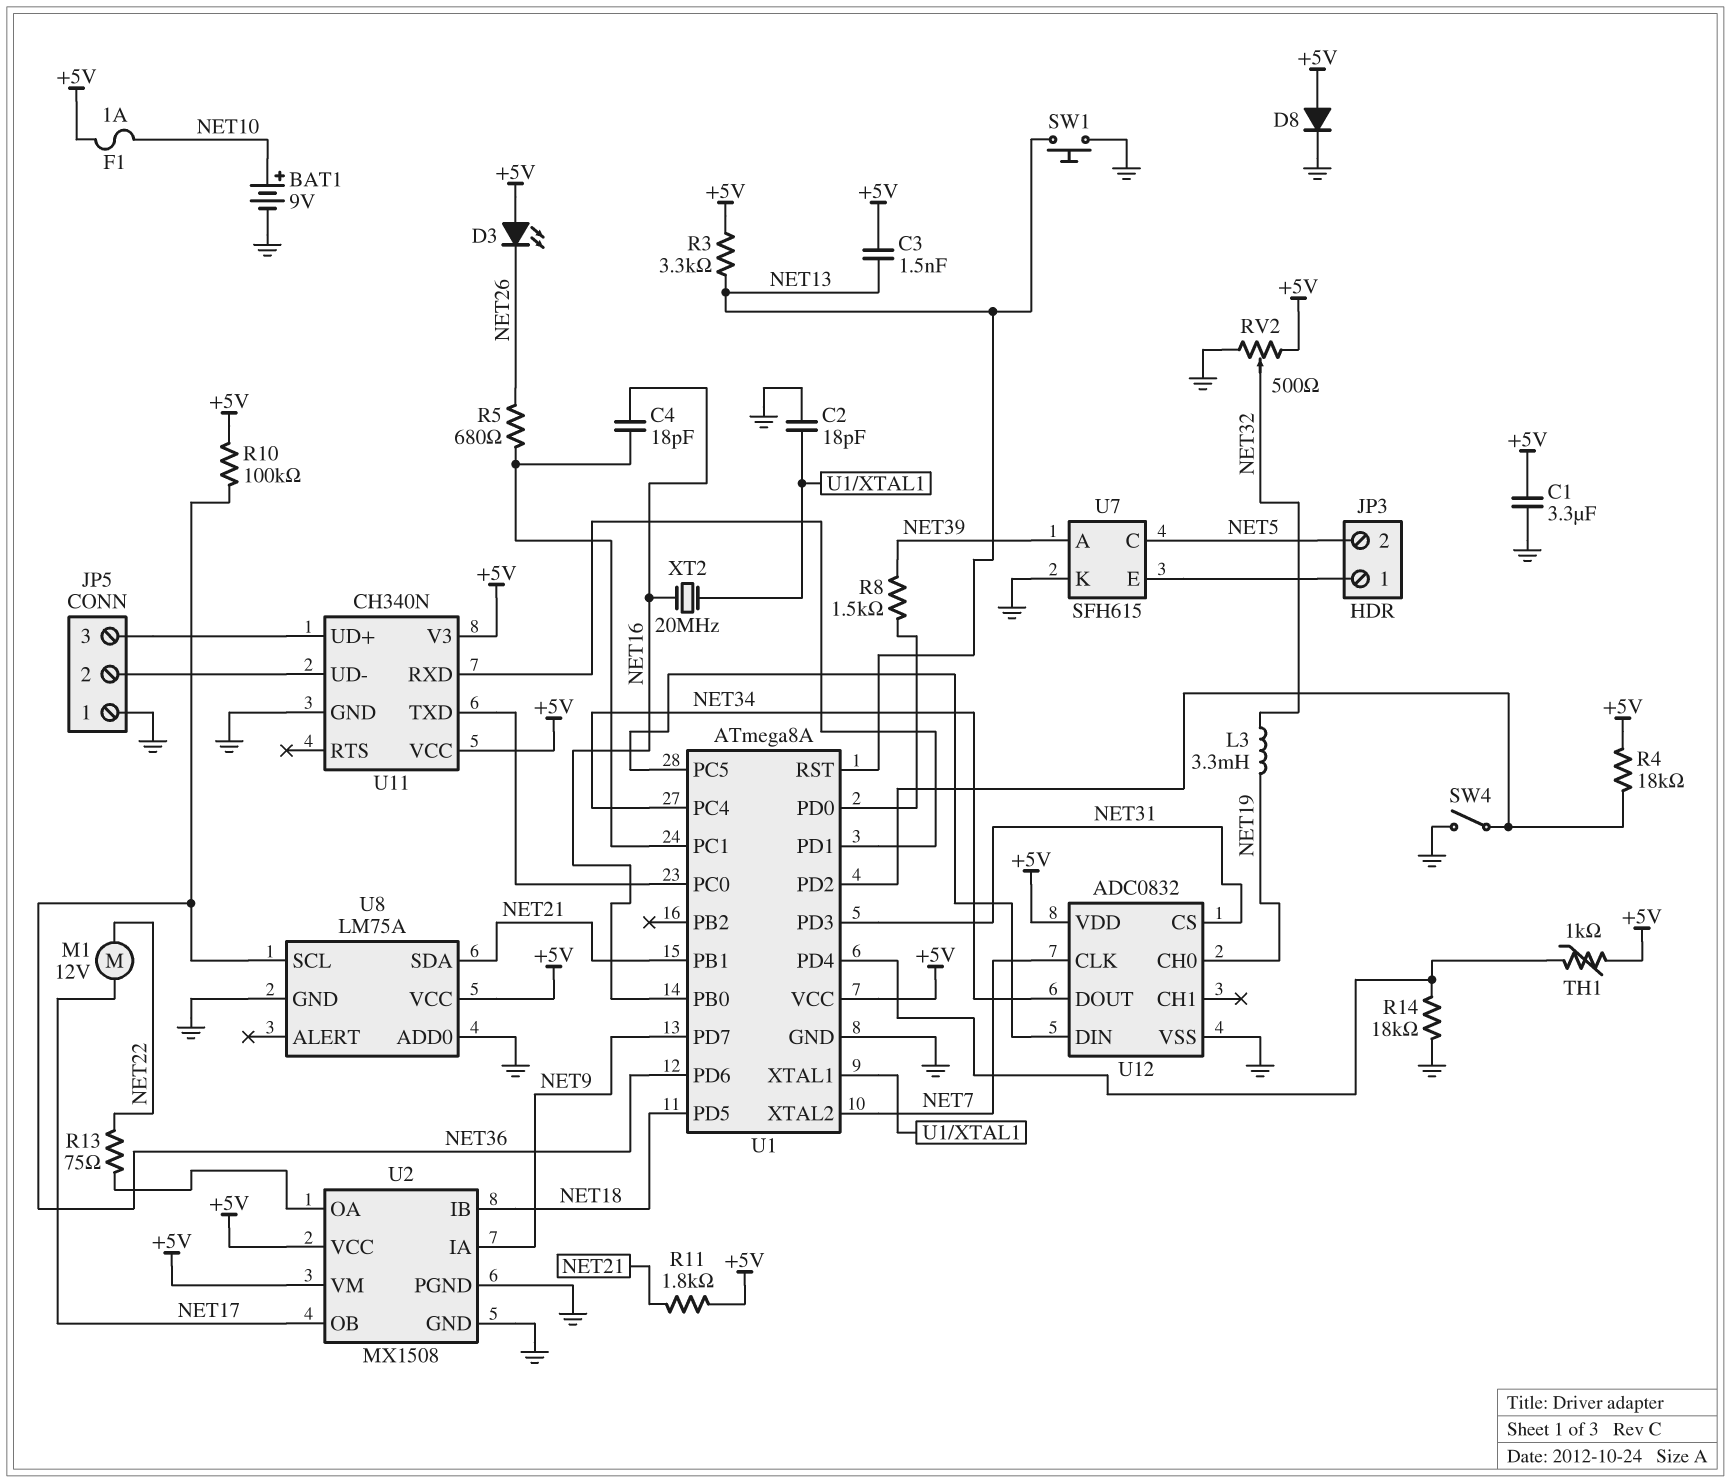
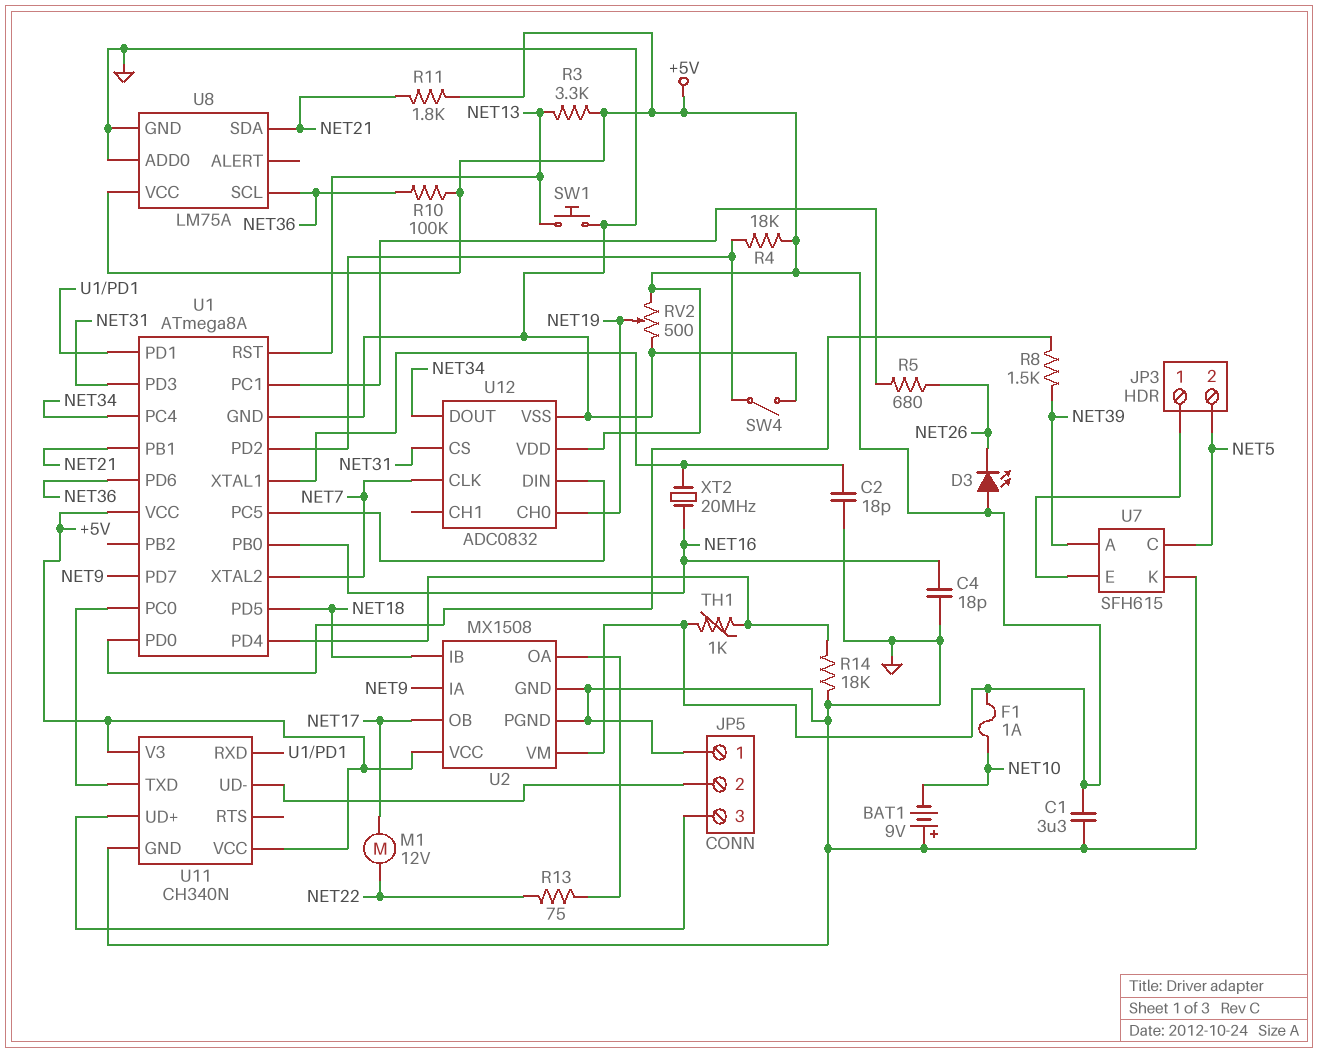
BAT1: 9V (plus NET10, minus GND) -> 9V (plus GND, minus NET10)
C3: 1.5nF (+5V, NET13) -> none
C4: 18pF (NET16, U1/PC1) -> 18pF (GND, NET16)
D8: diode (A +5V, K GND) -> none
L3: 3.3mH (NET19, NET32) -> none
RV2: 500 (+5V, GND, wiper NET32) -> 500 (+5V, GND, wiper NET19)

